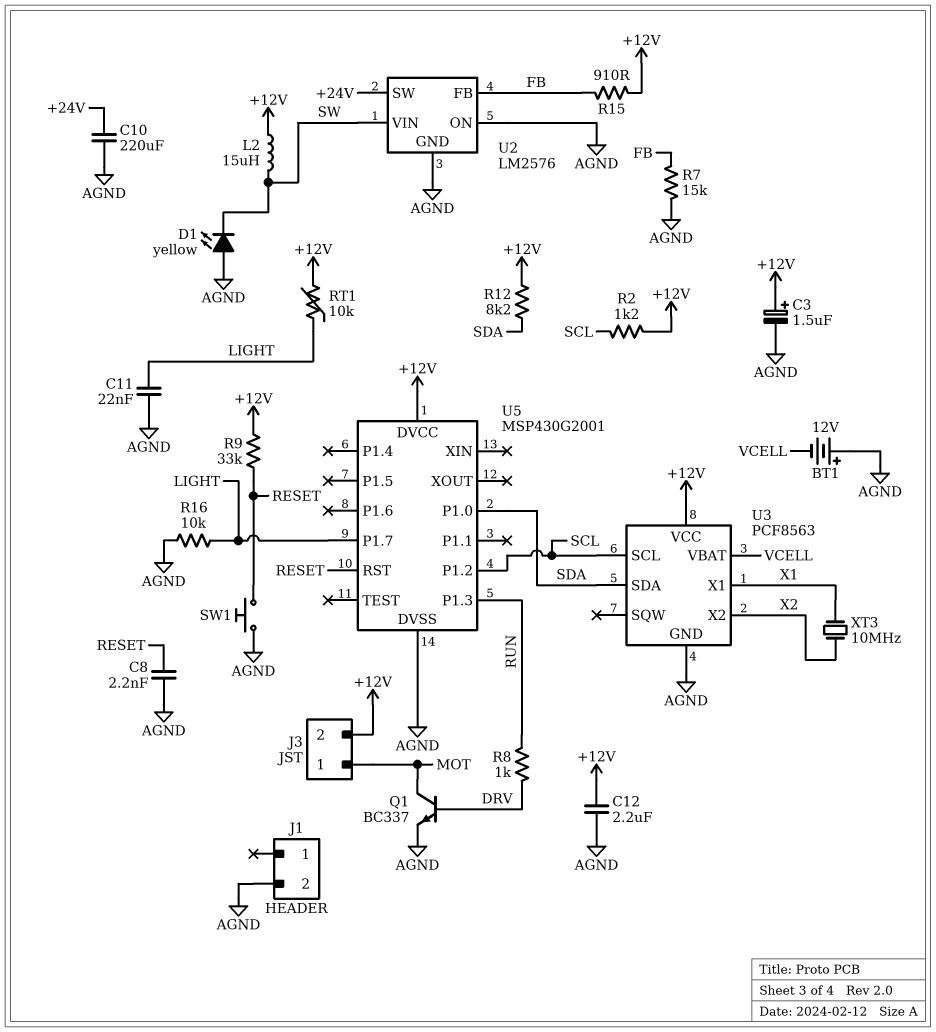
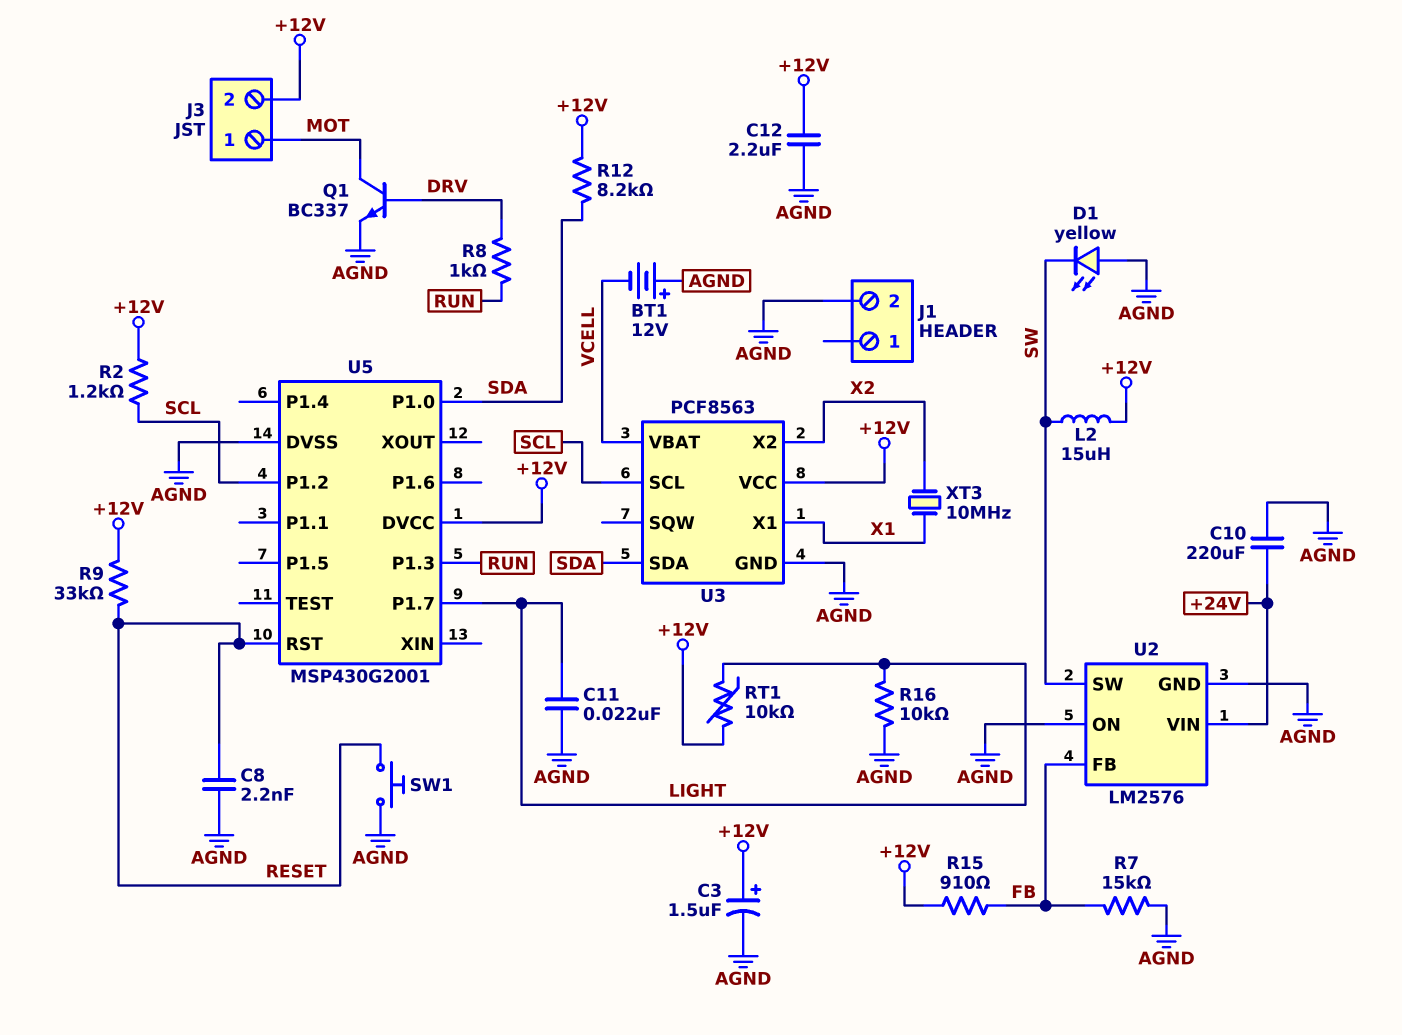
U2 pin SW: +24V -> SW
U2 pin VIN: SW -> +24V

